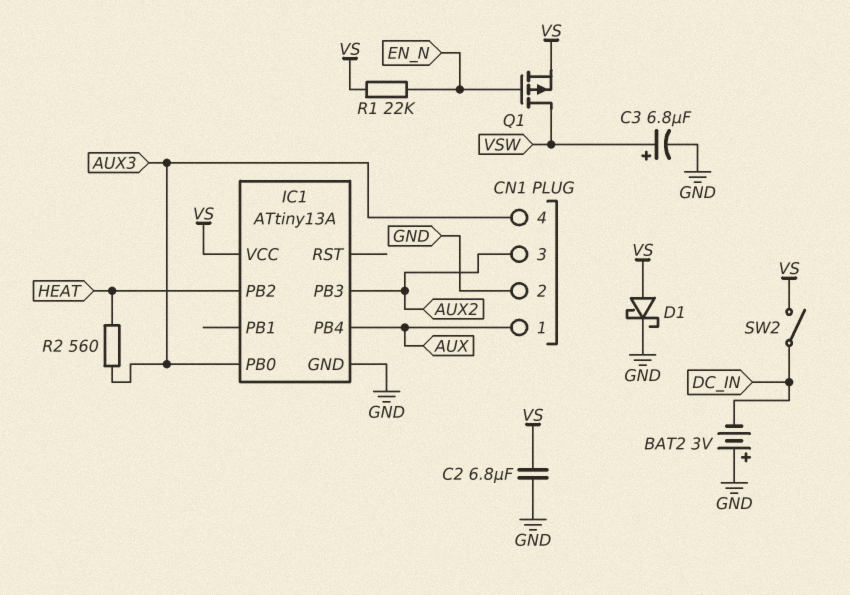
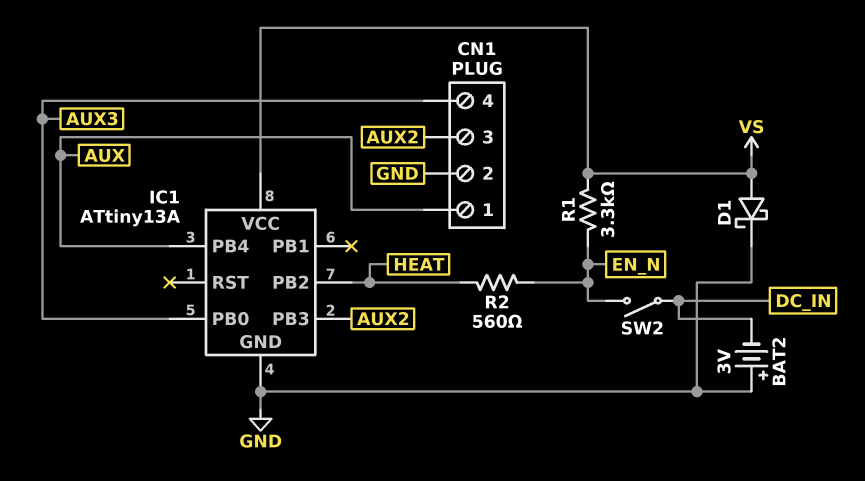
C2: 6.8uF (GND, VS) -> none
C3: 6.8uF (plus VSW, minus GND) -> none
Q1: PMOS (G EN_N, D VSW, S VS) -> none
R1: 22k (EN_N, VS) -> 3.3k (EN_N, VS)
R2: 560 (AUX3, HEAT) -> 560 (EN_N, HEAT)
SW2: switch (DC_IN, VS) -> switch (DC_IN, EN_N)

